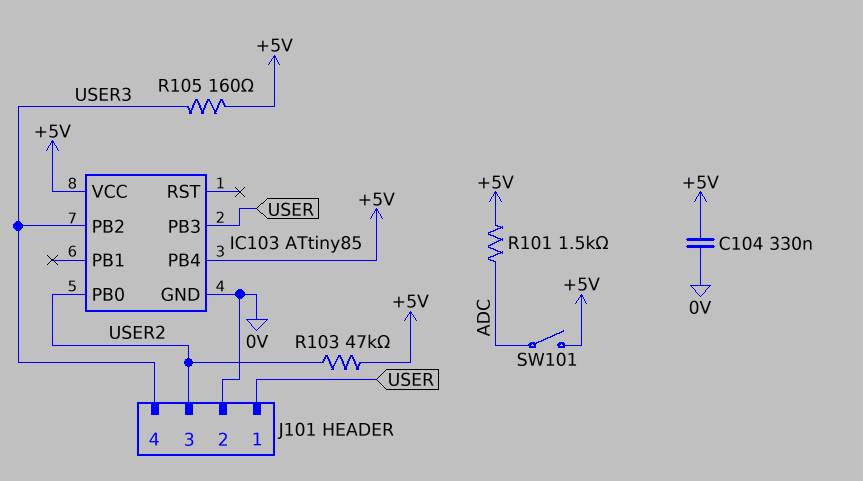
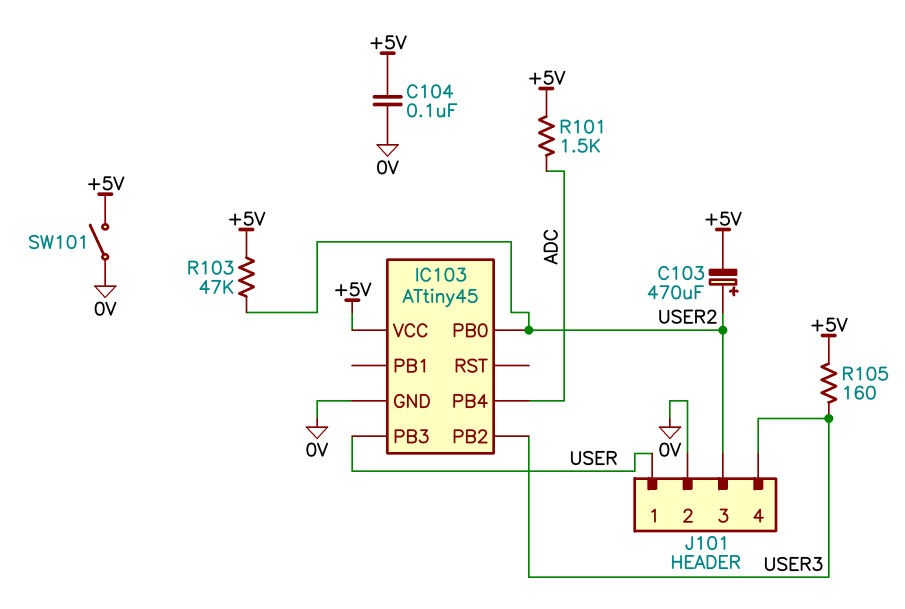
C103: none -> 470uF (plus USER2, minus +5V)
C104: 330nF (+5V, 0V) -> 100nF (+5V, 0V)
IC103: ATtiny85 -> ATtiny45
IC103 pin PB4: +5V -> ADC
SW101: switch (+5V, ADC) -> switch (+5V, 0V)

